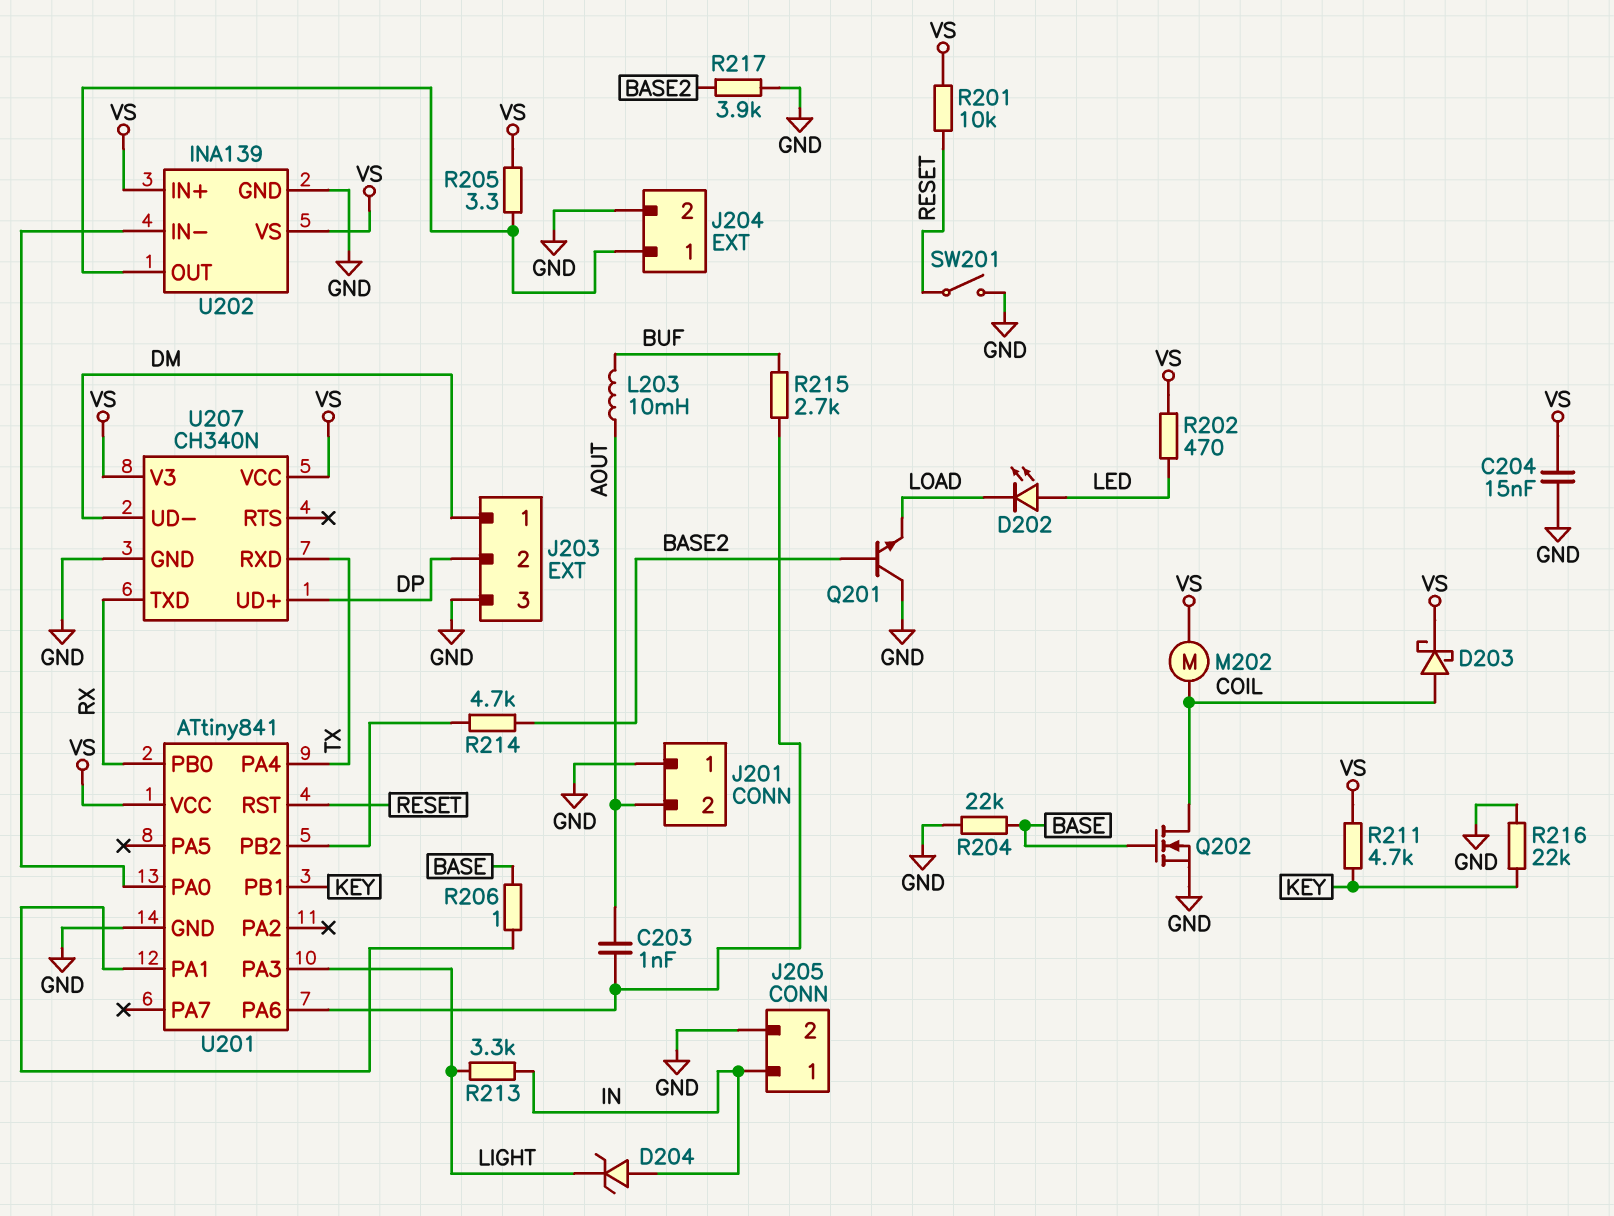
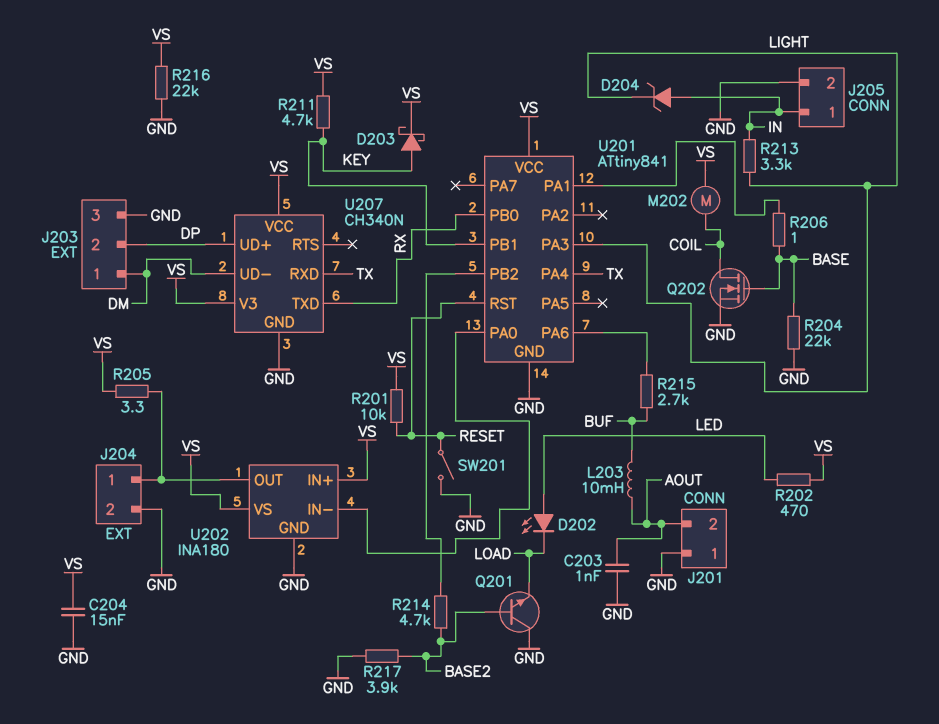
C203: 1nF (AOUT, U201/PA6) -> 1nF (AOUT, GND)
D203: schottky (A COIL, K VS) -> schottky (A KEY, K VS)
R216: 22k (GND, KEY) -> 22k (GND, VS)
U202: INA139 -> INA180

